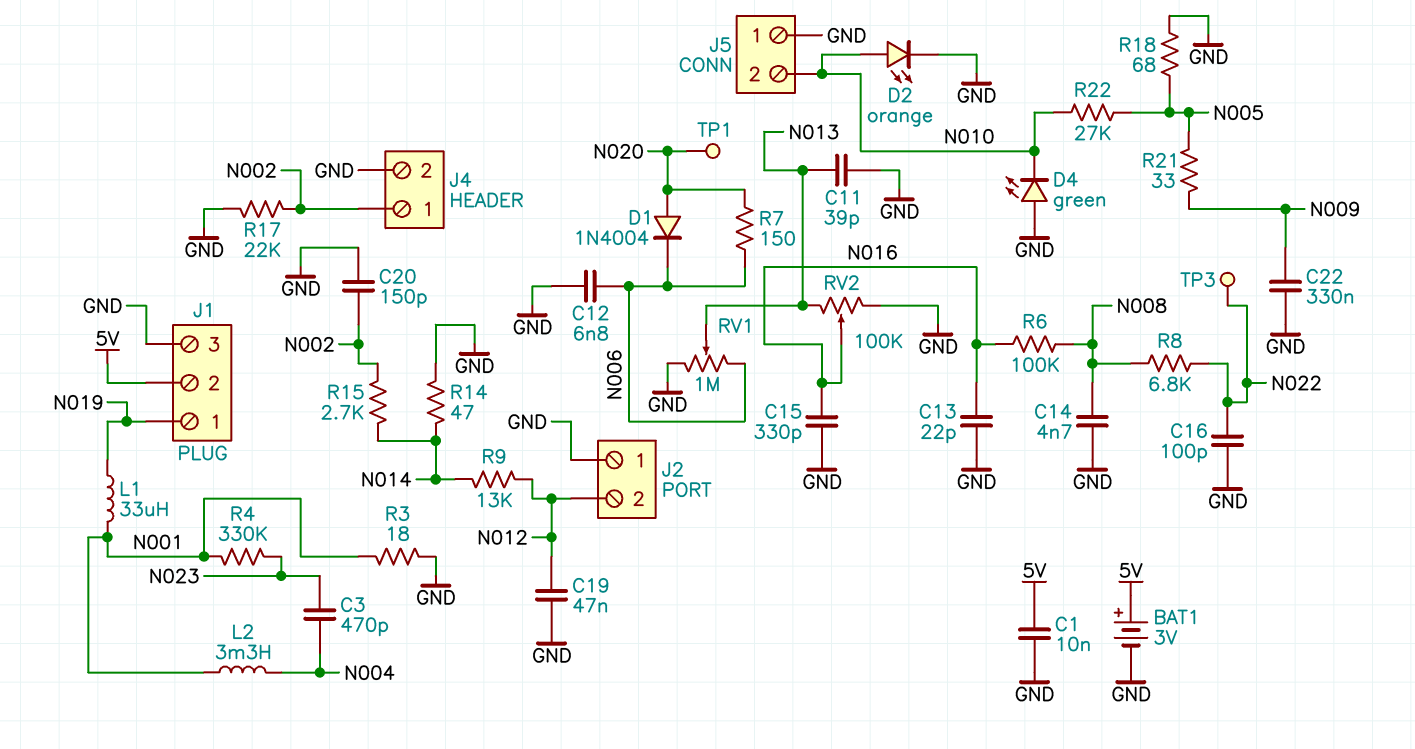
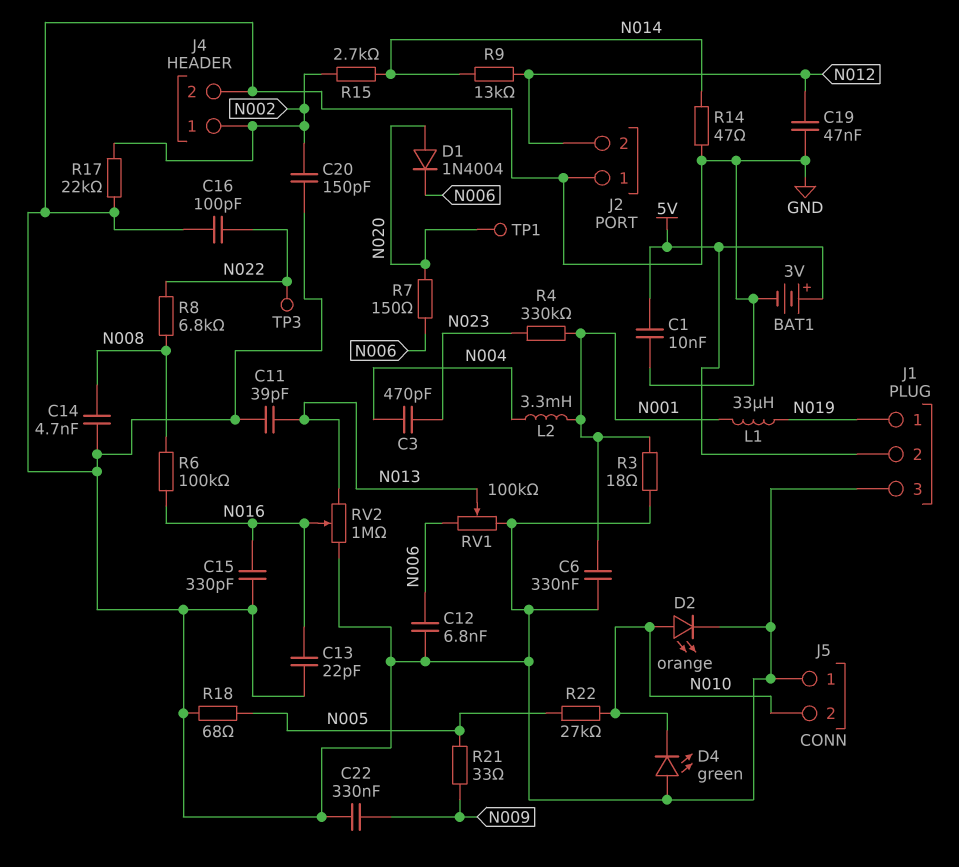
C6: none -> 330nF (GND, N001)
RV1: 1M (GND, N006, wiper N013) -> 100k (GND, N006, wiper N013)
RV2: 100k (GND, N013, wiper N016) -> 1M (GND, N013, wiper N016)

